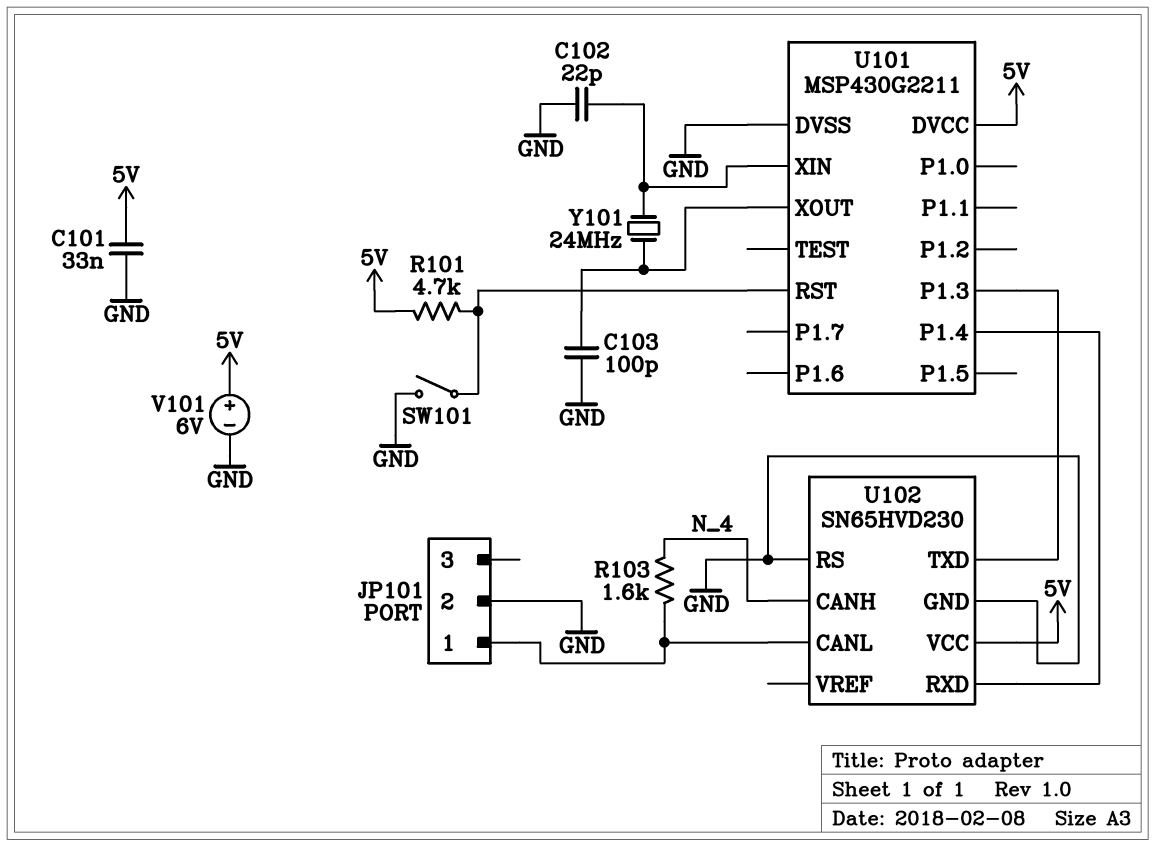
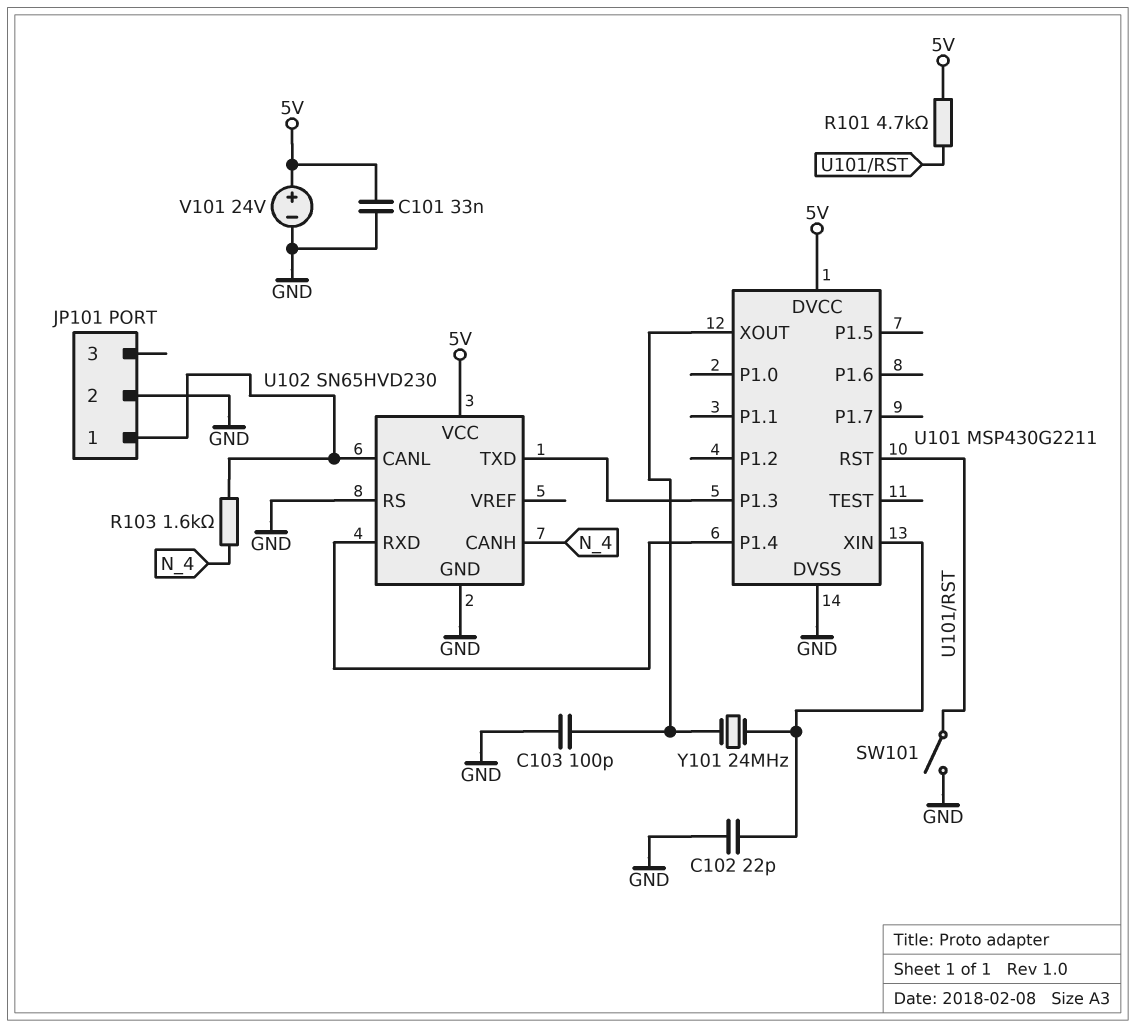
V101: 6V (plus 5V, minus GND) -> 24V (plus 5V, minus GND)

